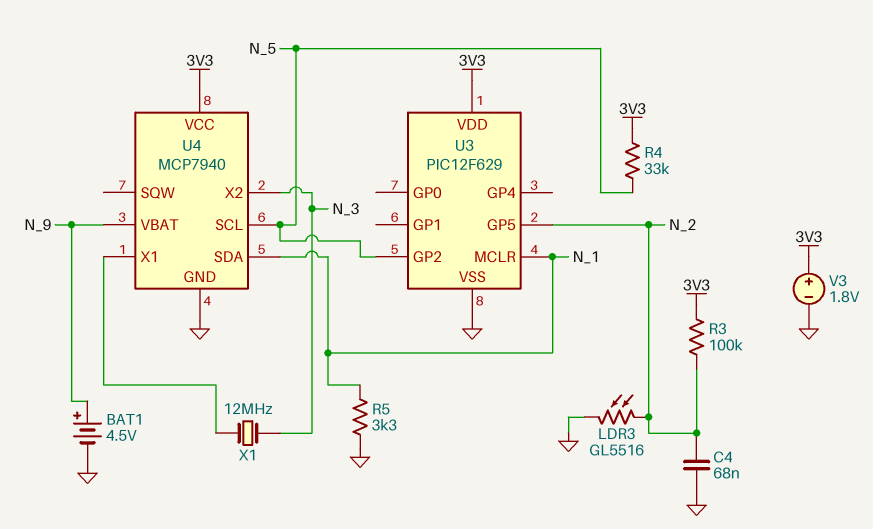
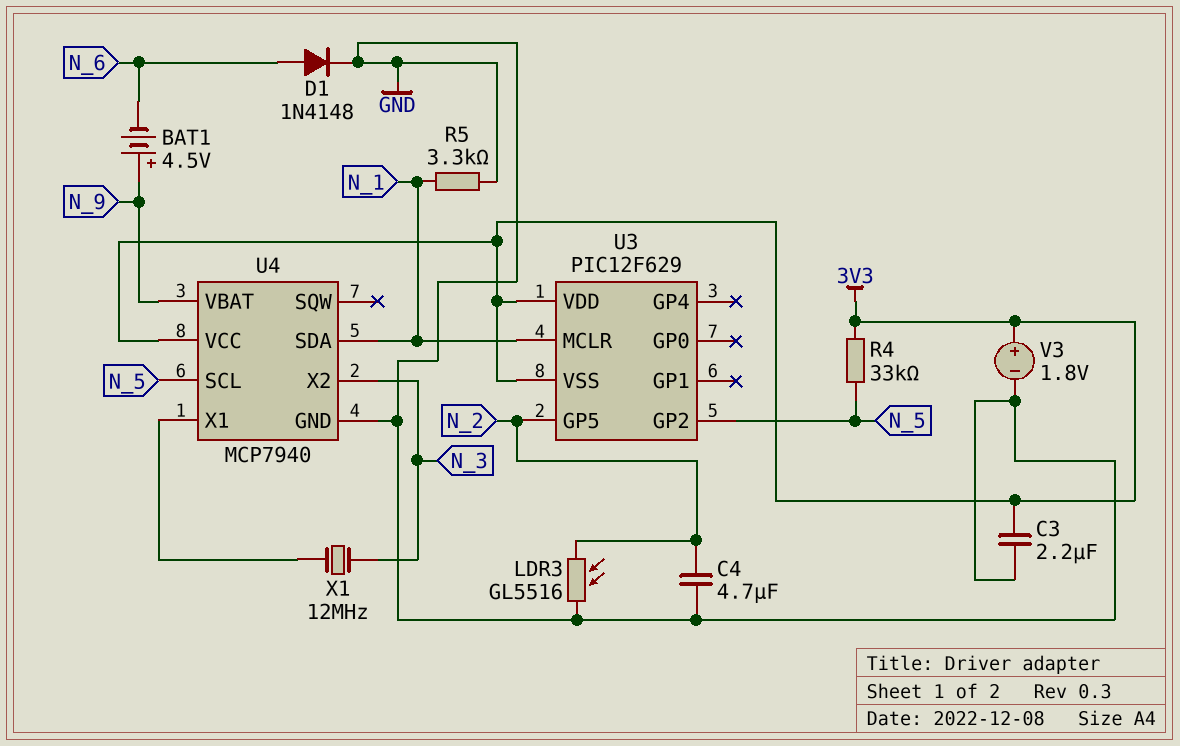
BAT1: 4.5V (plus N_9, minus GND) -> 4.5V (plus N_9, minus N_6)
C3: none -> 2.2uF (3V3, GND)
C4: 68nF (GND, N_2) -> 4.7uF (GND, N_2)
D1: none -> diode 1N4148 (A N_6, K GND)
R3: 100k (3V3, N_2) -> none
U3 pin VSS: GND -> 3V3

